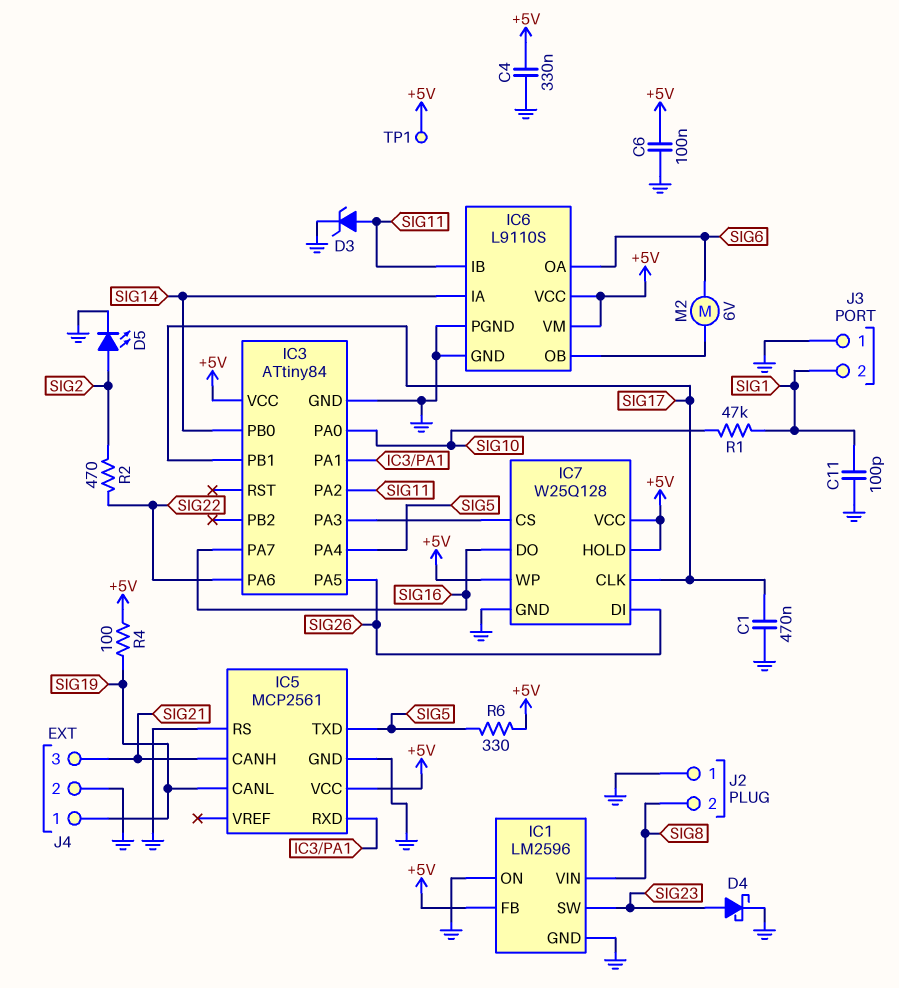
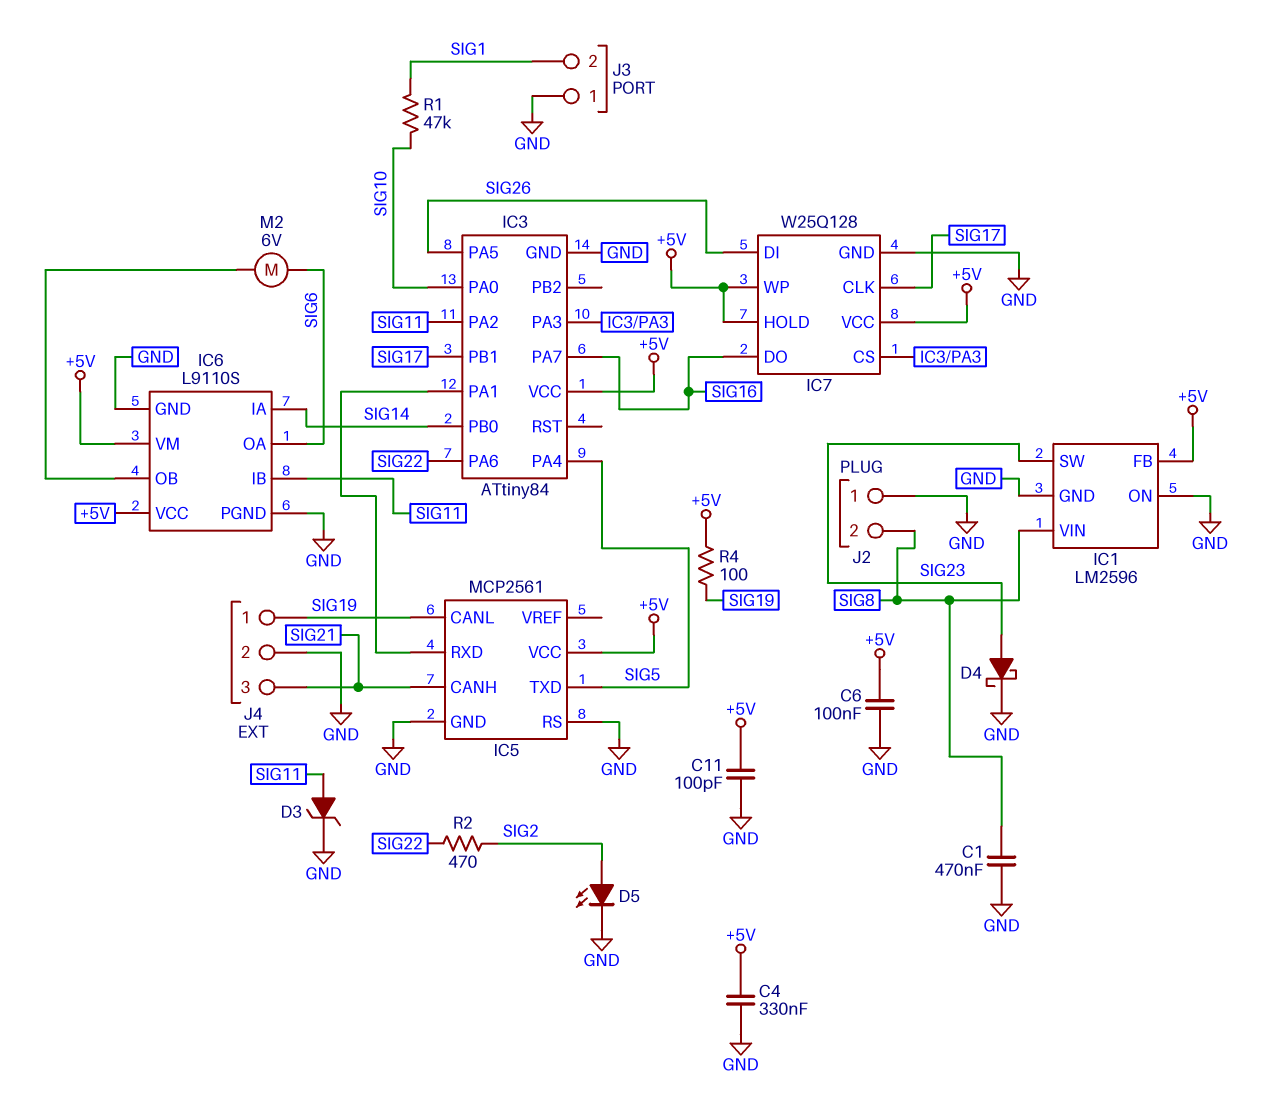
C1: 470nF (GND, SIG17) -> 470nF (GND, SIG8)
C11: 100pF (GND, SIG1) -> 100pF (+5V, GND)
R6: 330 (+5V, SIG5) -> none
TP1: test point (+5V) -> none

